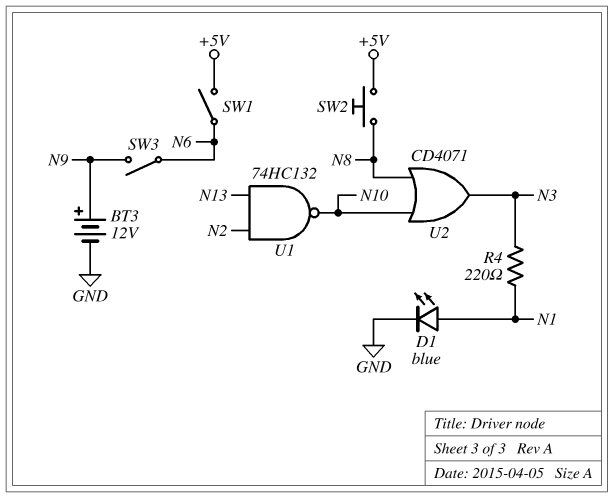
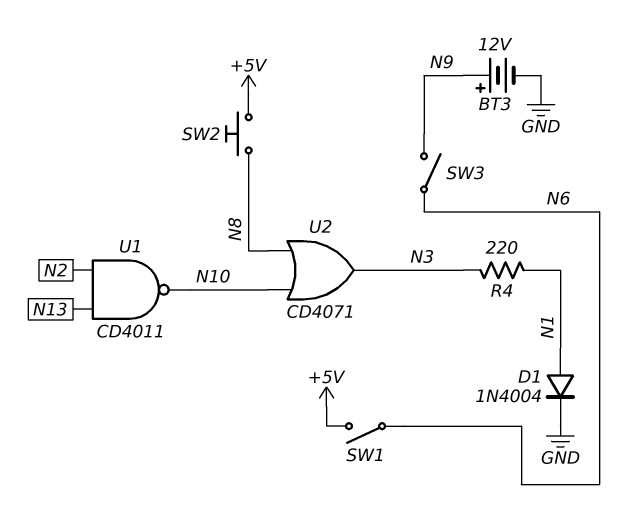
D1: LED blue (A N1, K GND) -> diode 1N4004 (A N1, K GND)
U1: NAND 74HC132 (in N2, in N13, out N10) -> NAND CD4011 (in N2, in N13, out N10)

